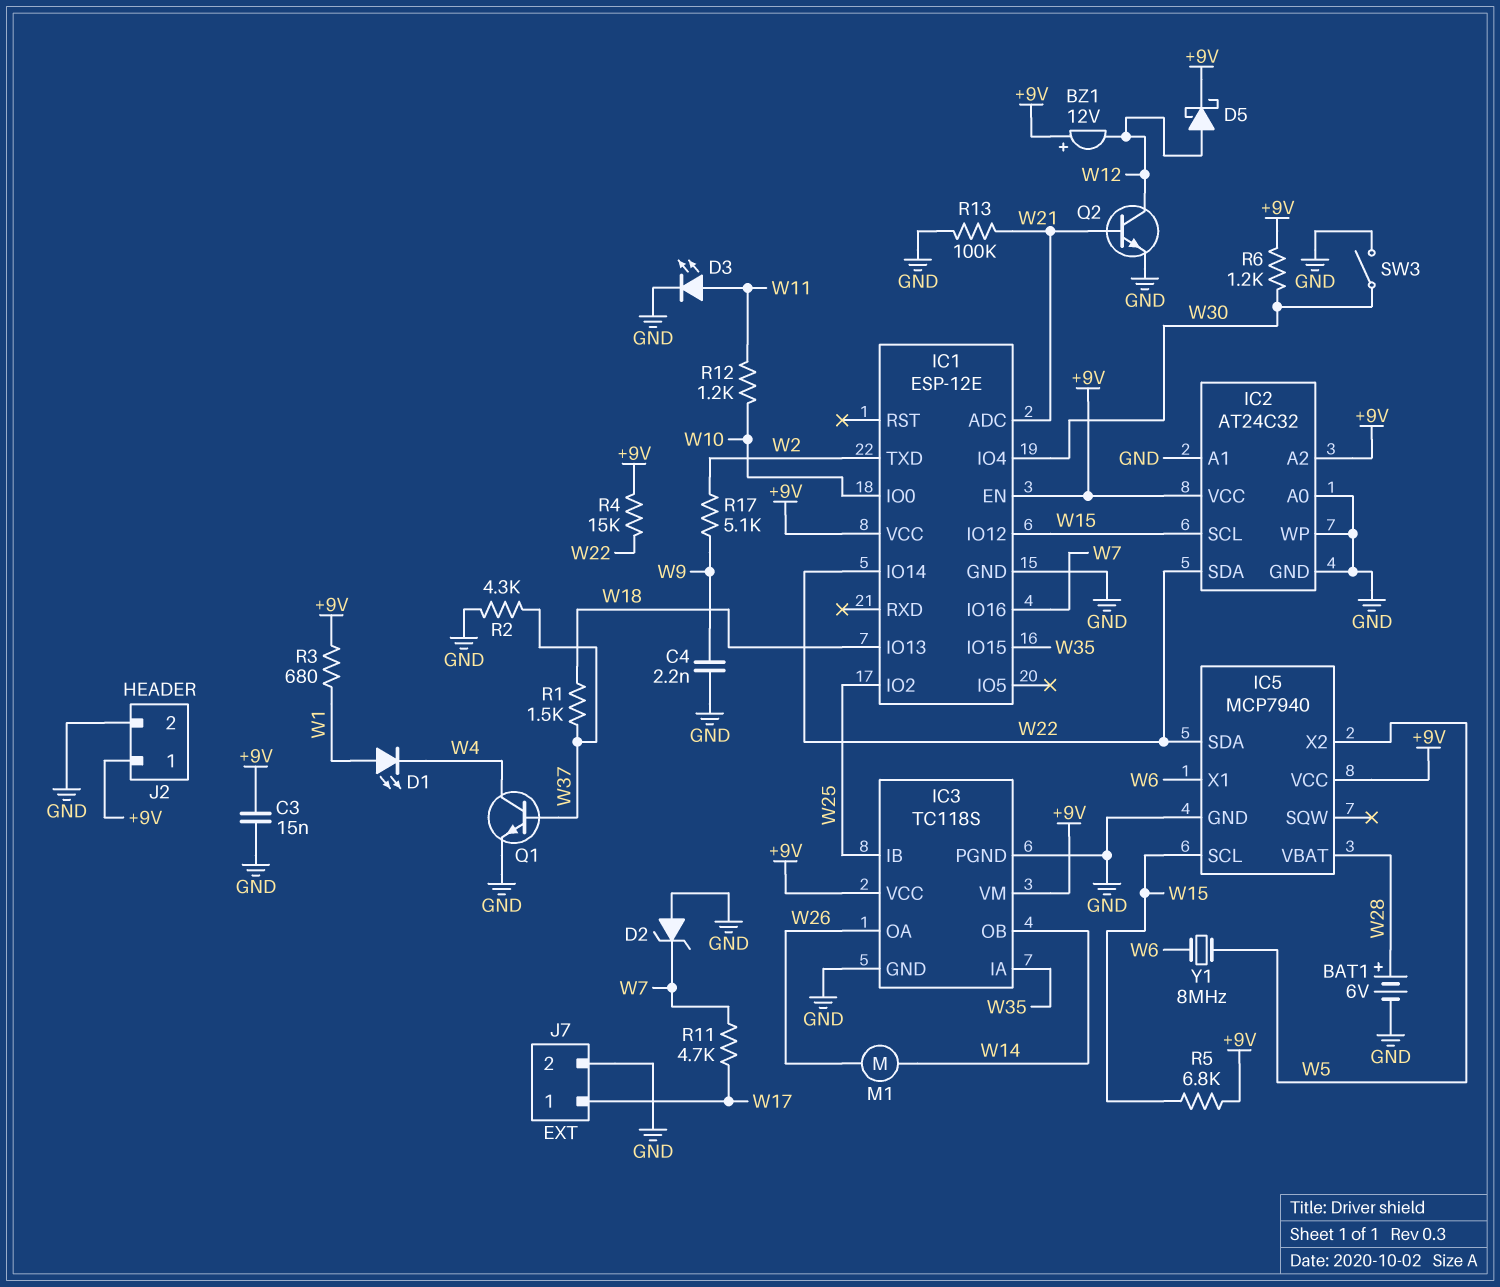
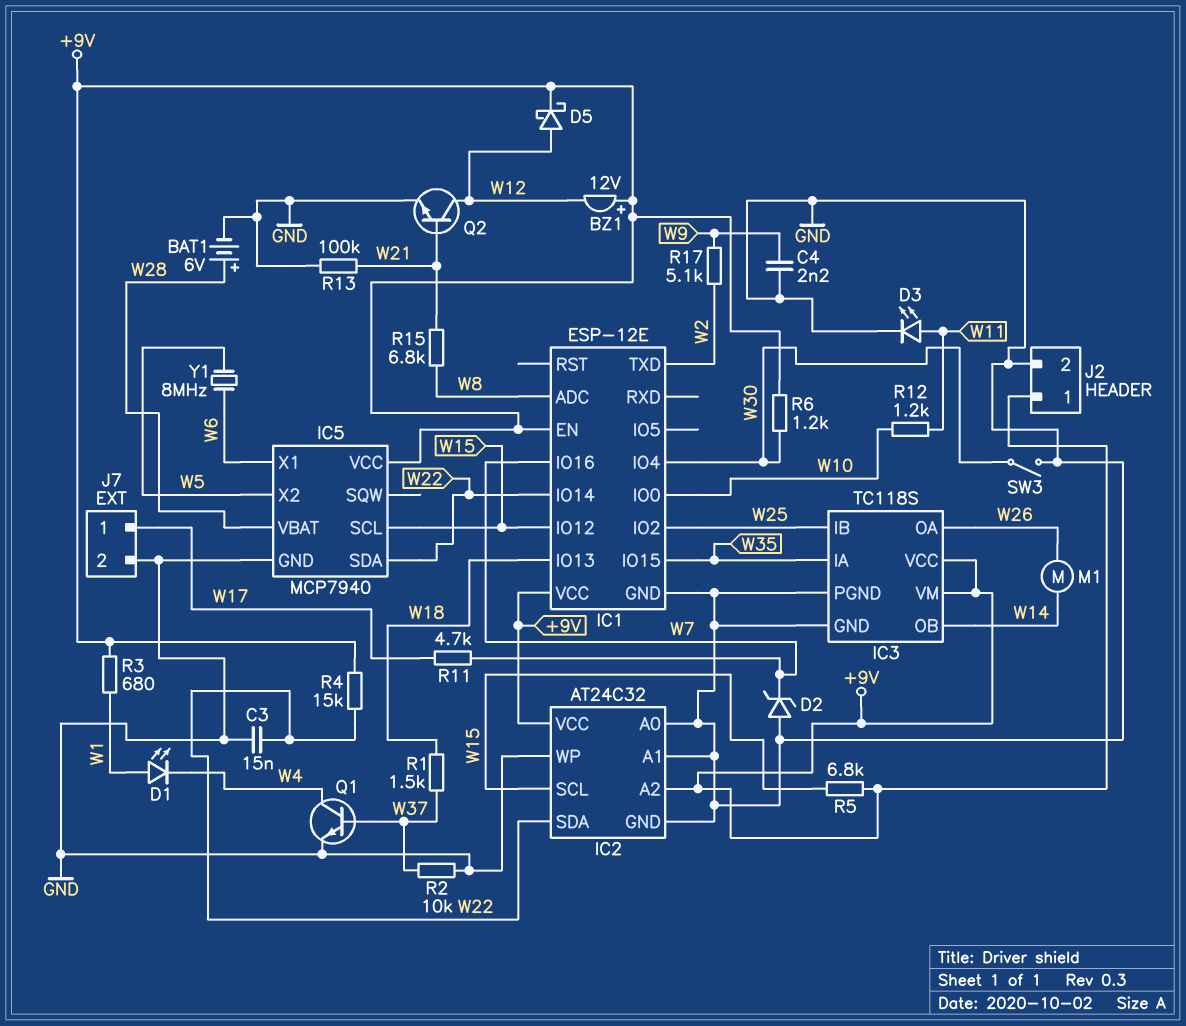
C3: 15nF (+9V, GND) -> 15nF (GND, W22)
IC1 pin ADC: W21 -> W8
R2: 4.3k (GND, W37) -> 10k (GND, W37)
R15: none -> 6.8k (W8, W21)

